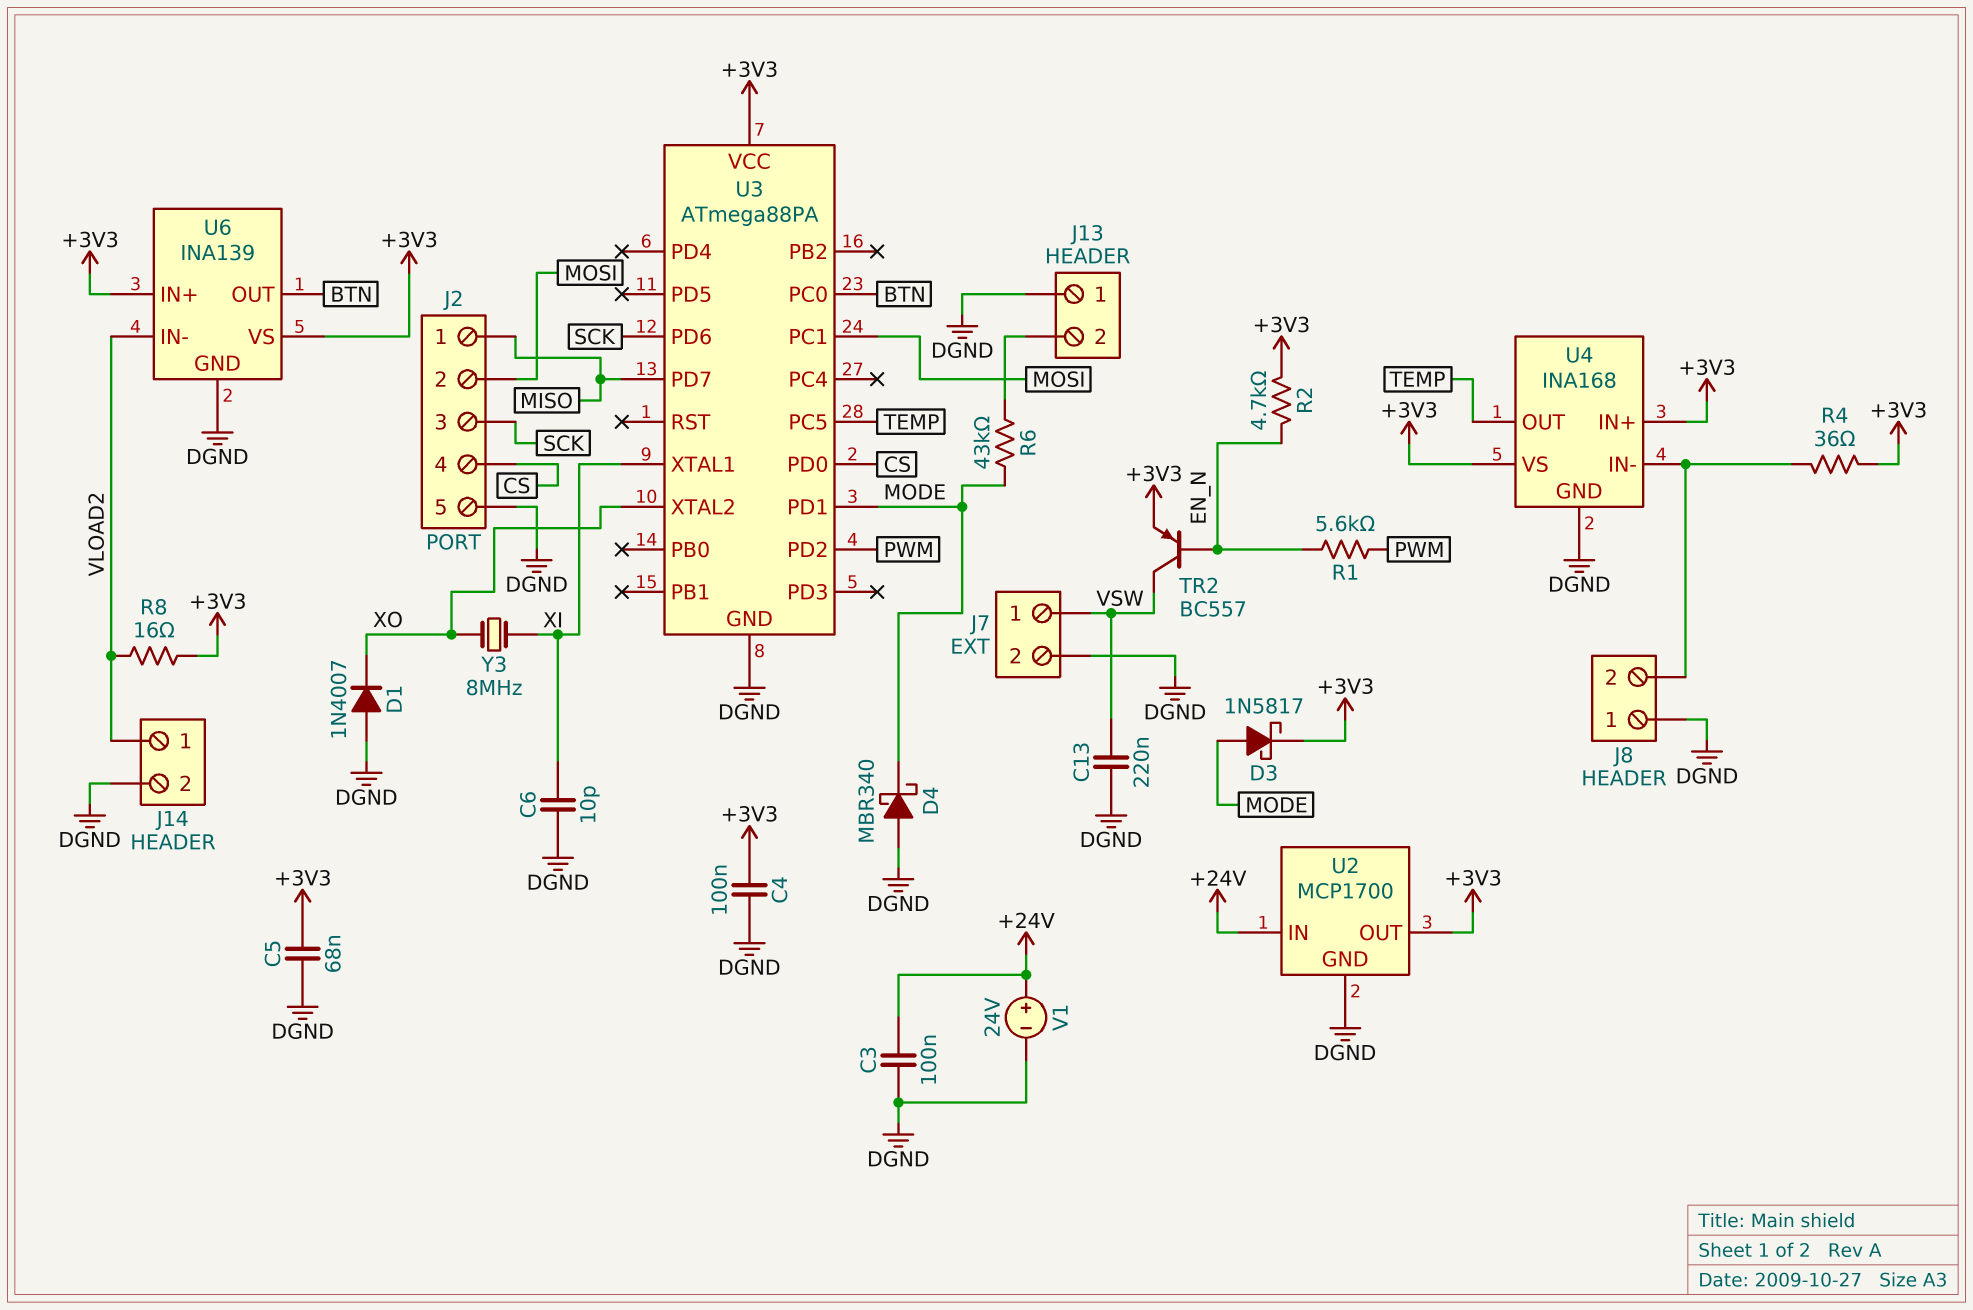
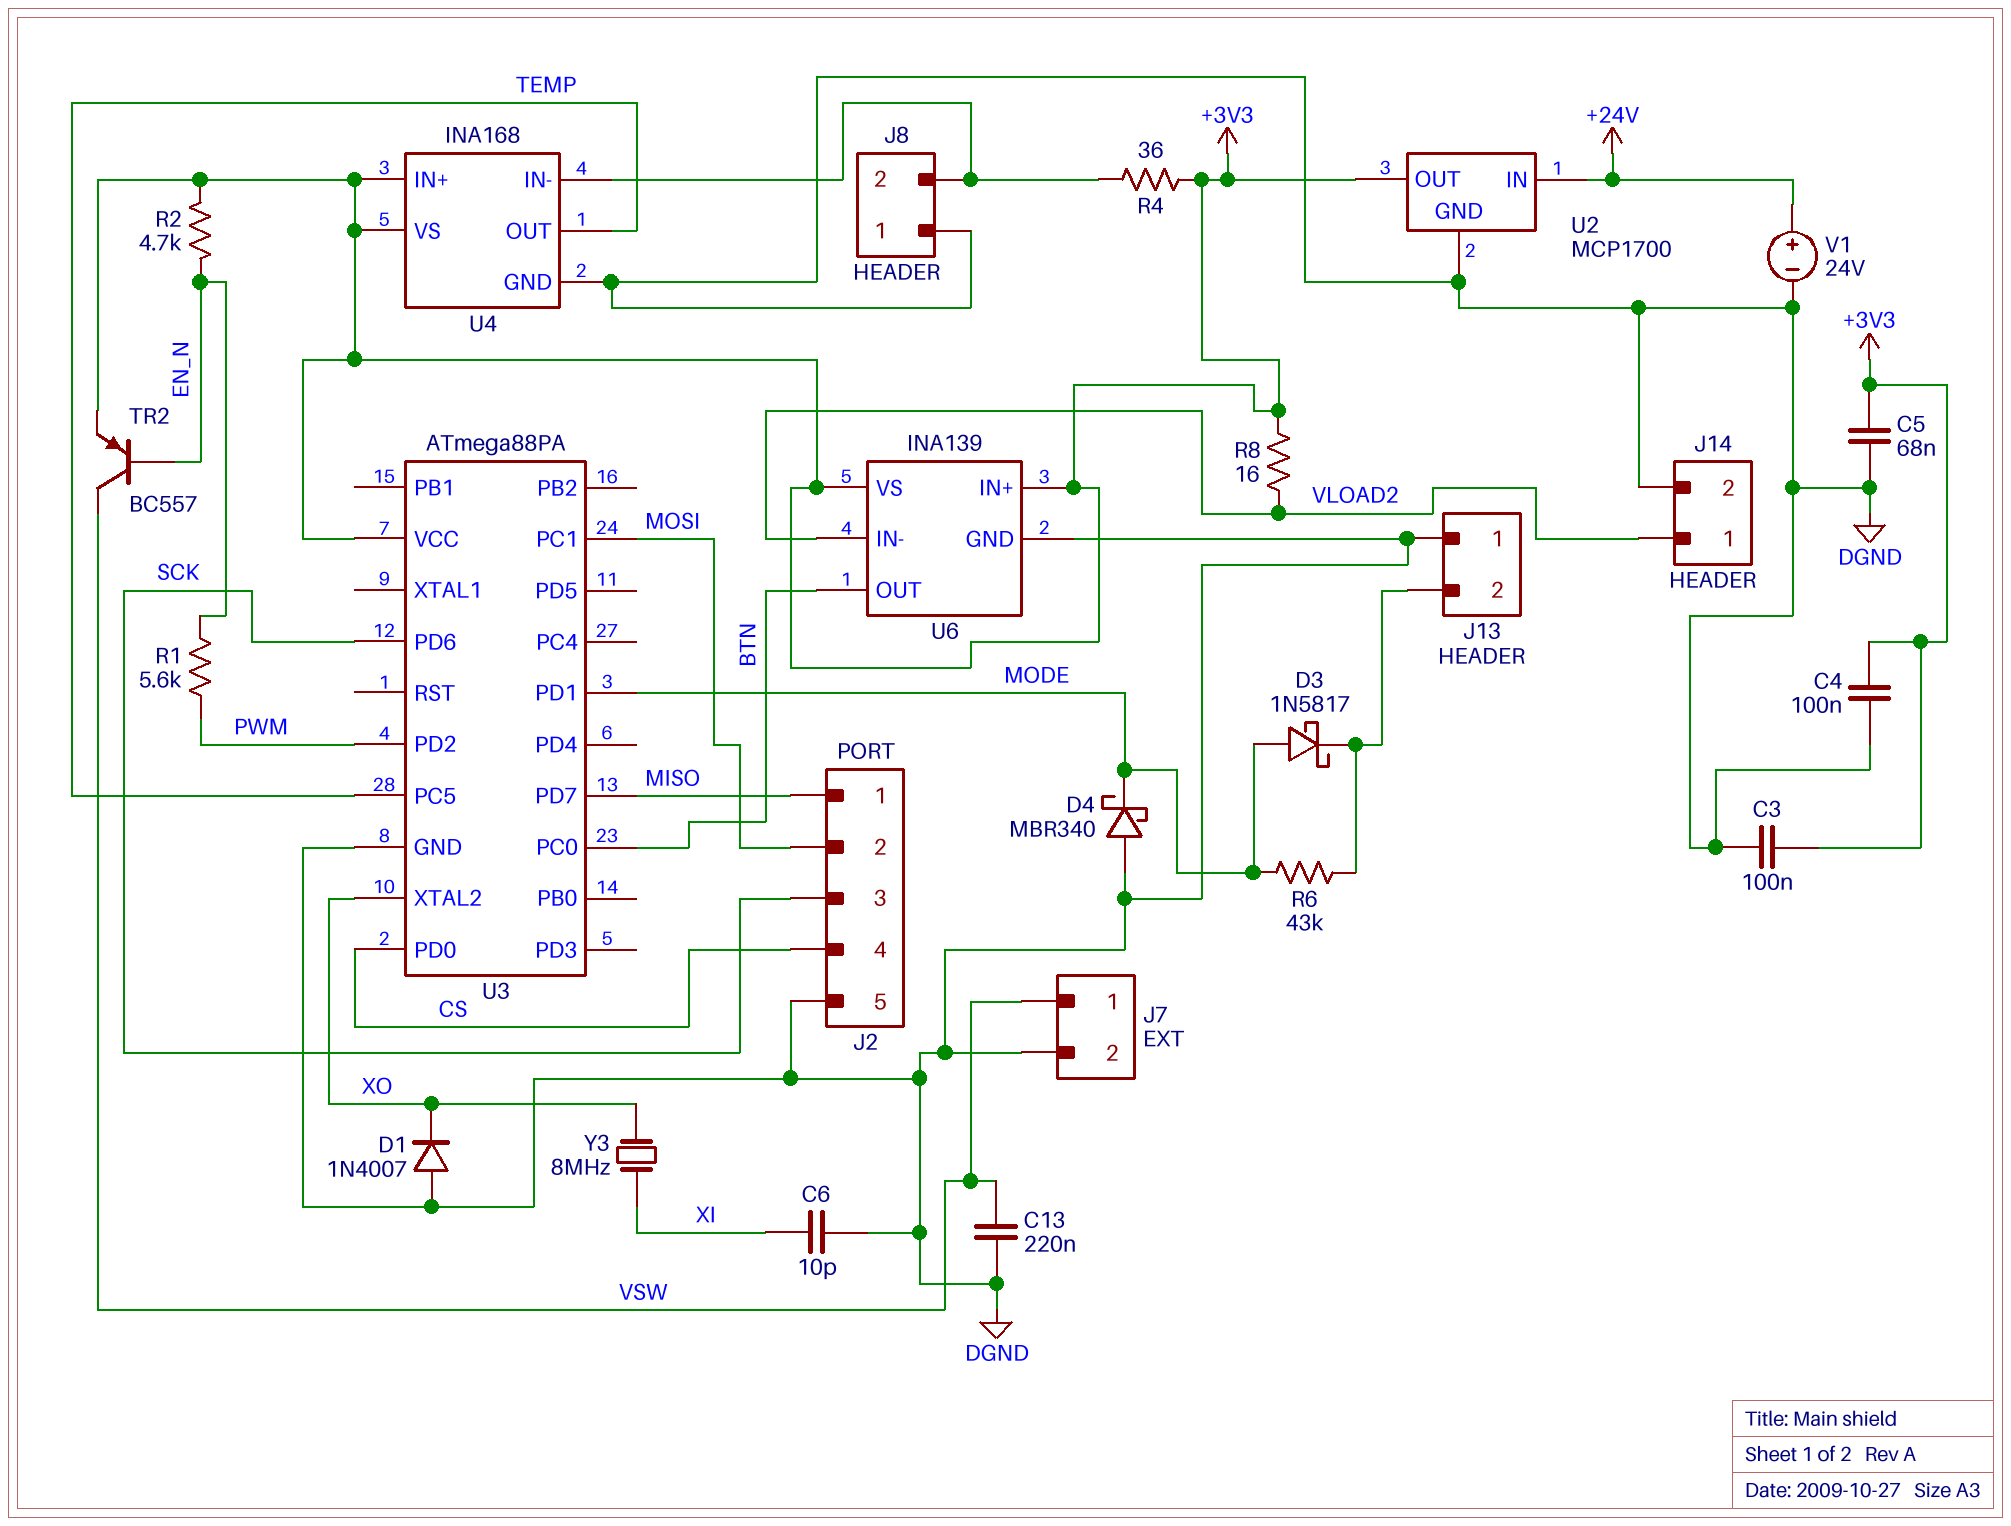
C3: 100nF (+24V, DGND) -> 100nF (+3V3, DGND)
D3: schottky 1N5817 (A MODE, K +3V3) -> schottky 1N5817 (A MODE, K J13/2)
U3 pin XTAL1: XI -> none

